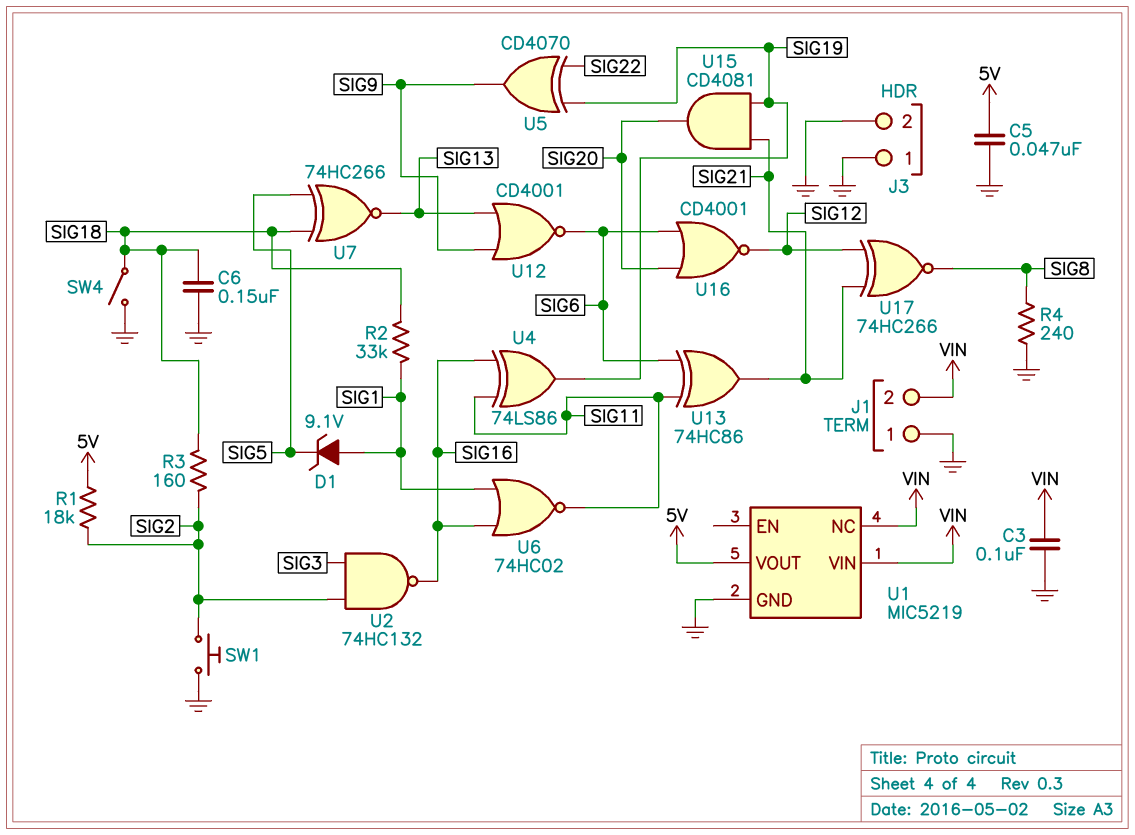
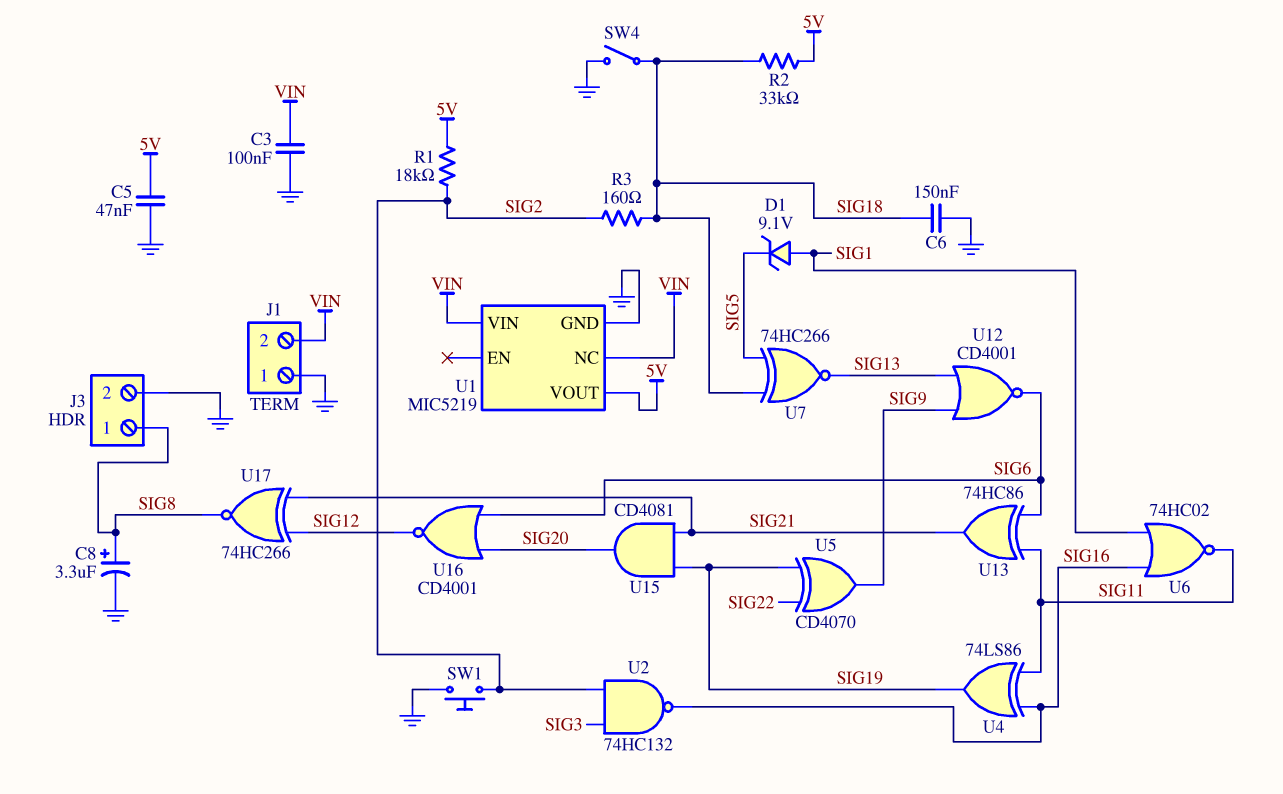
C8: none -> 3.3uF (plus SIG8, minus GND)
J3 pin 1: GND -> SIG8
R2: 33k (SIG1, SIG18) -> 33k (5V, SIG18)
R4: 240 (GND, SIG8) -> none

